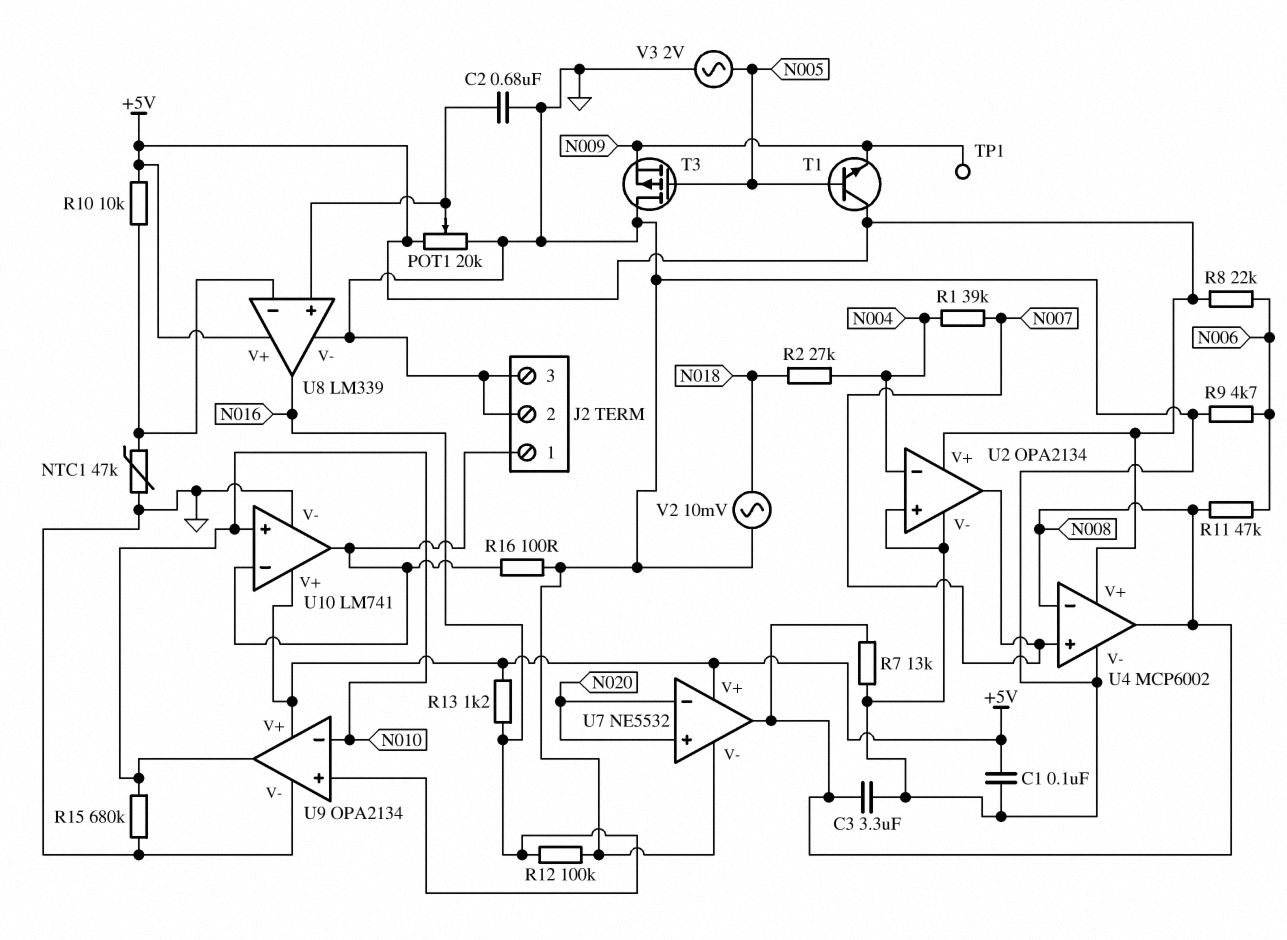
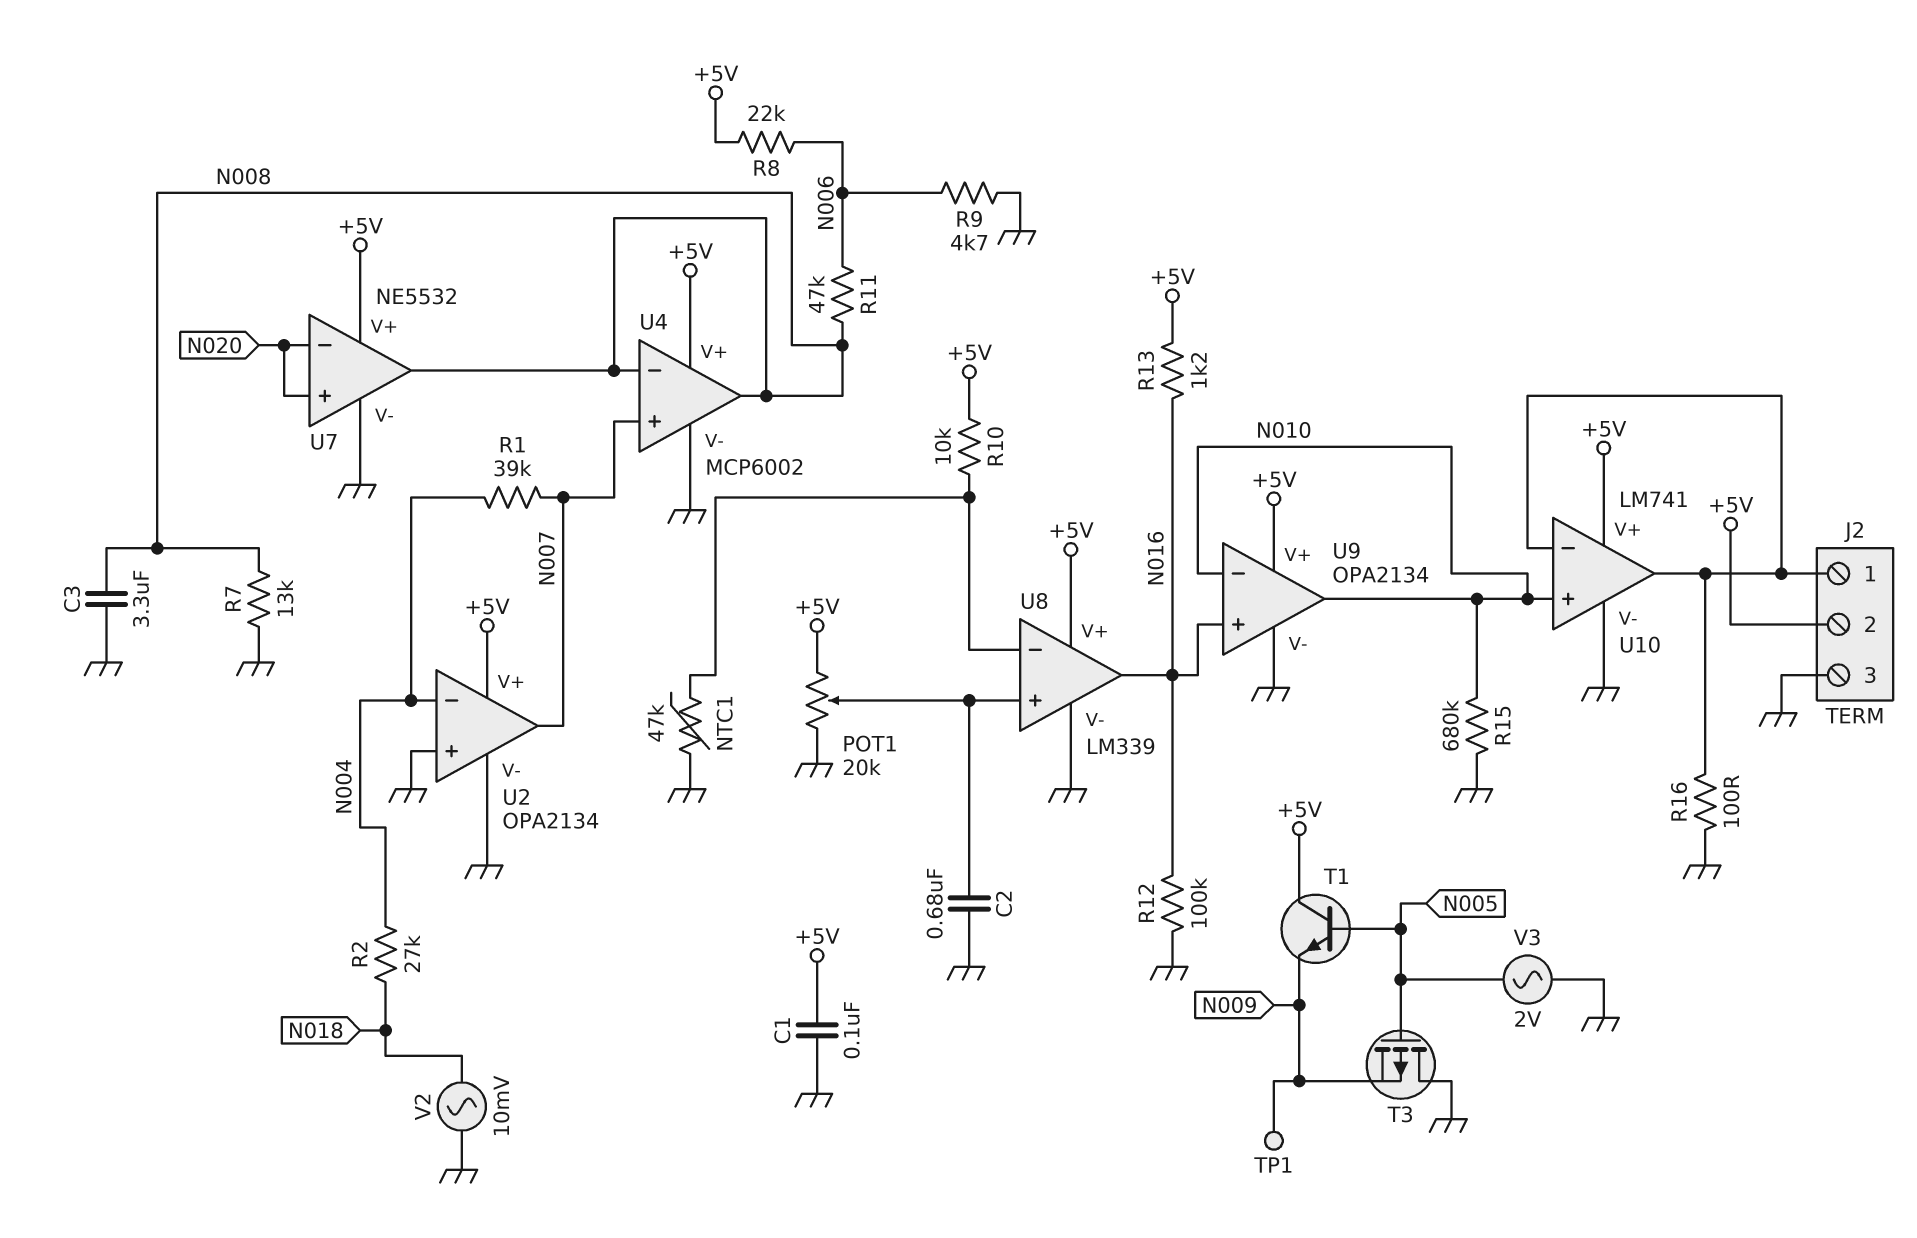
J2 pin 2: GND -> +5V

